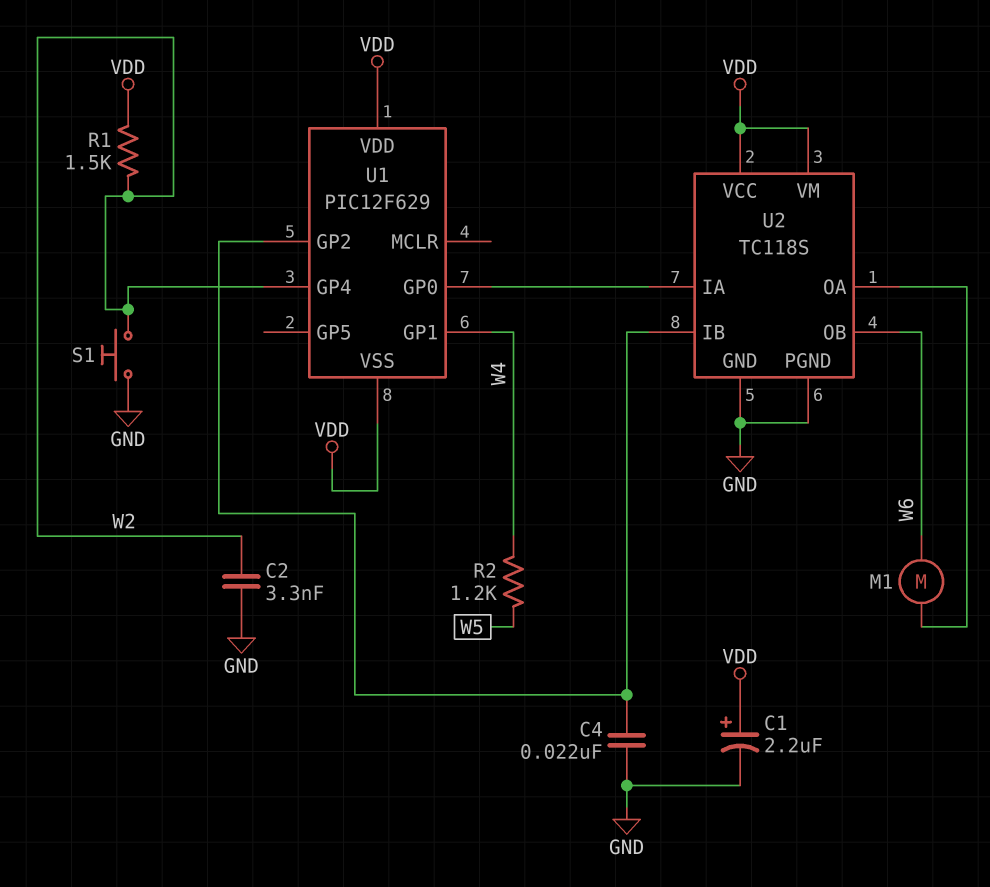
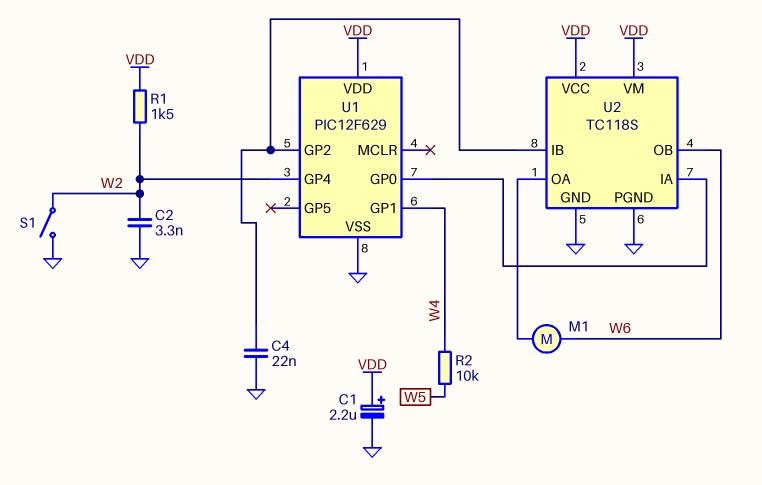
R2: 1.2k (W4, W5) -> 10k (W4, W5)
S1: button (GND, W2) -> switch (GND, W2)
U1 pin VSS: VDD -> GND

